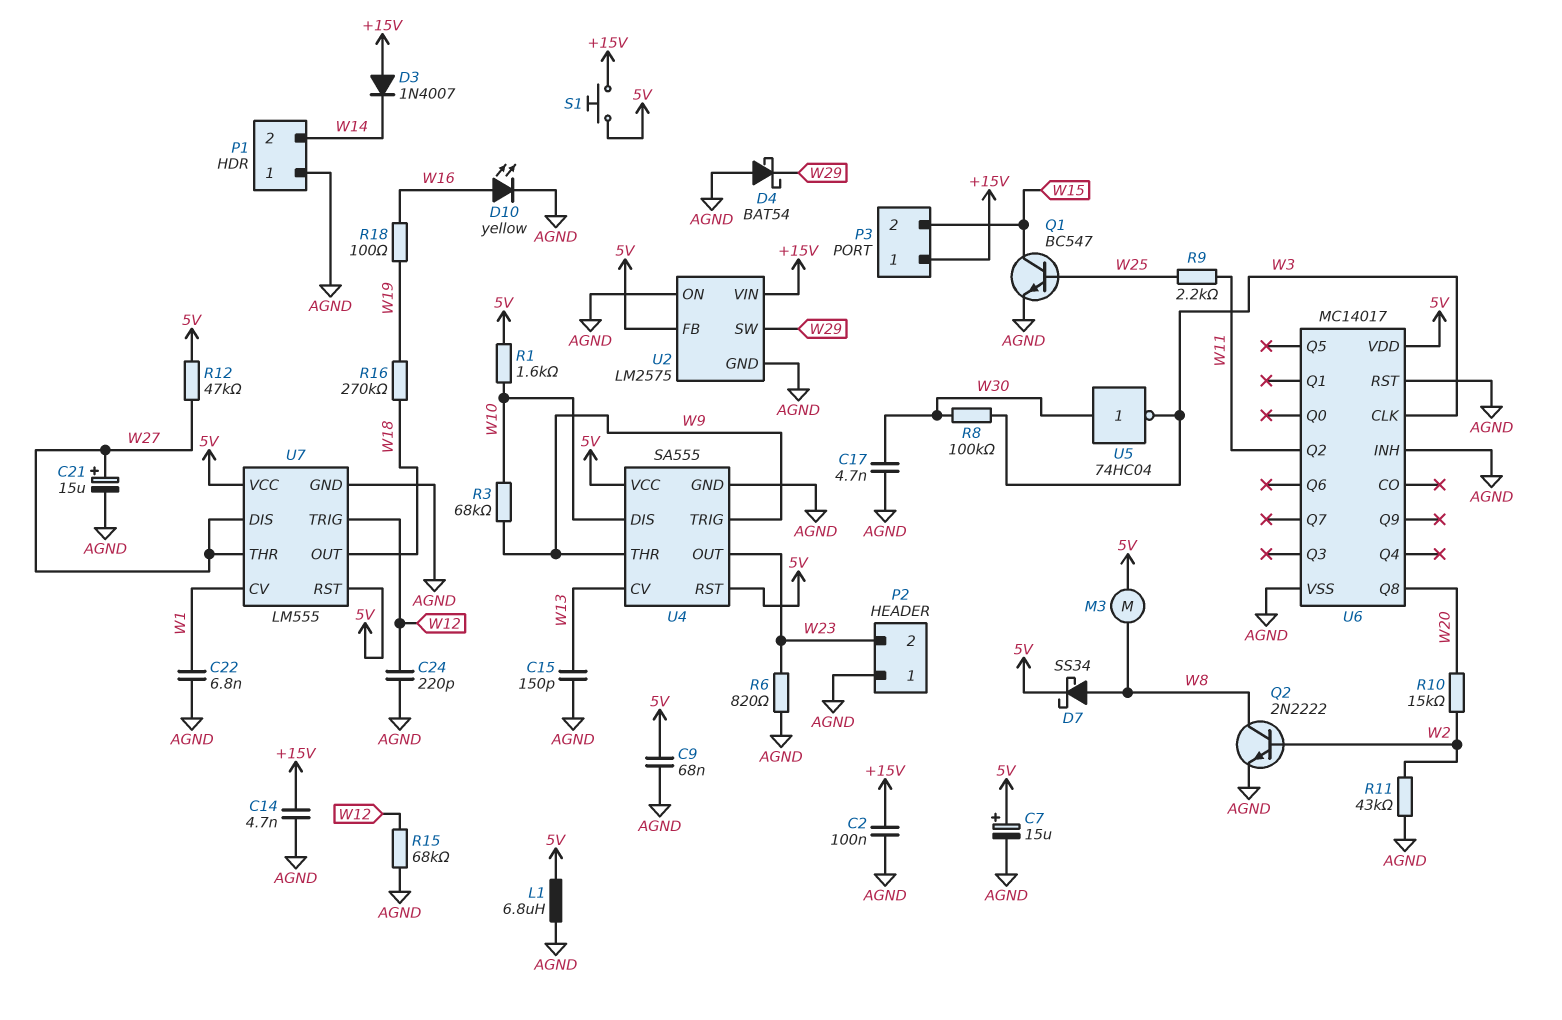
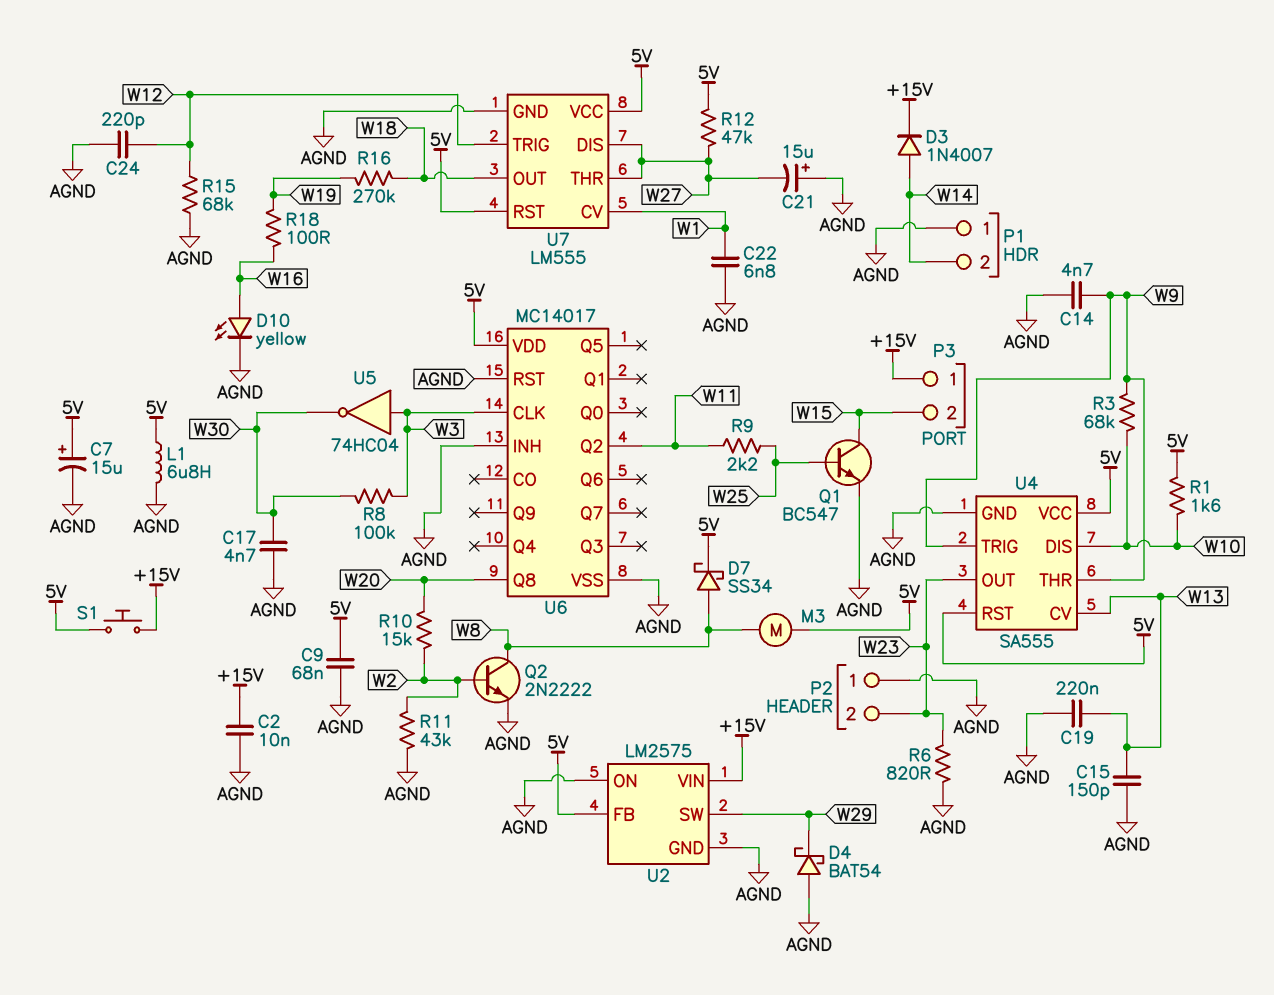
C2: 100nF (+15V, AGND) -> 10nF (+15V, AGND)
C14: 4.7nF (+15V, AGND) -> 4.7nF (AGND, W9)
C19: none -> 220nF (AGND, W13)
C21: 15uF (plus W27, minus AGND) -> 15uF (plus AGND, minus W27)
D3: diode 1N4007 (A +15V, K W14) -> diode 1N4007 (A W14, K +15V)
U5: NOT 74HC04 (in W30, out W3) -> NOT 74HC04 (in W3, out W30)

